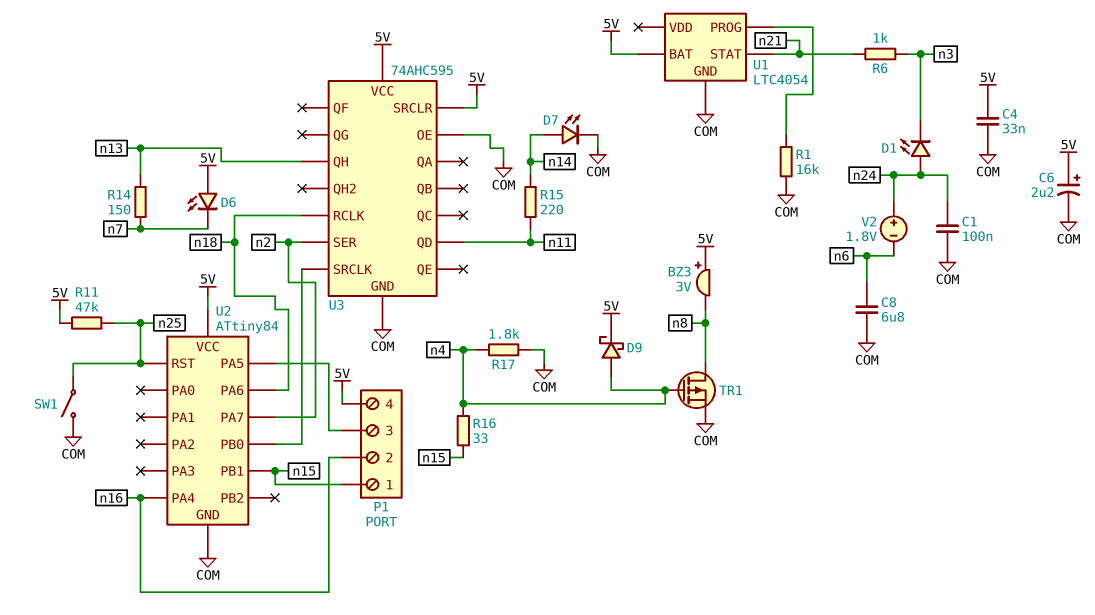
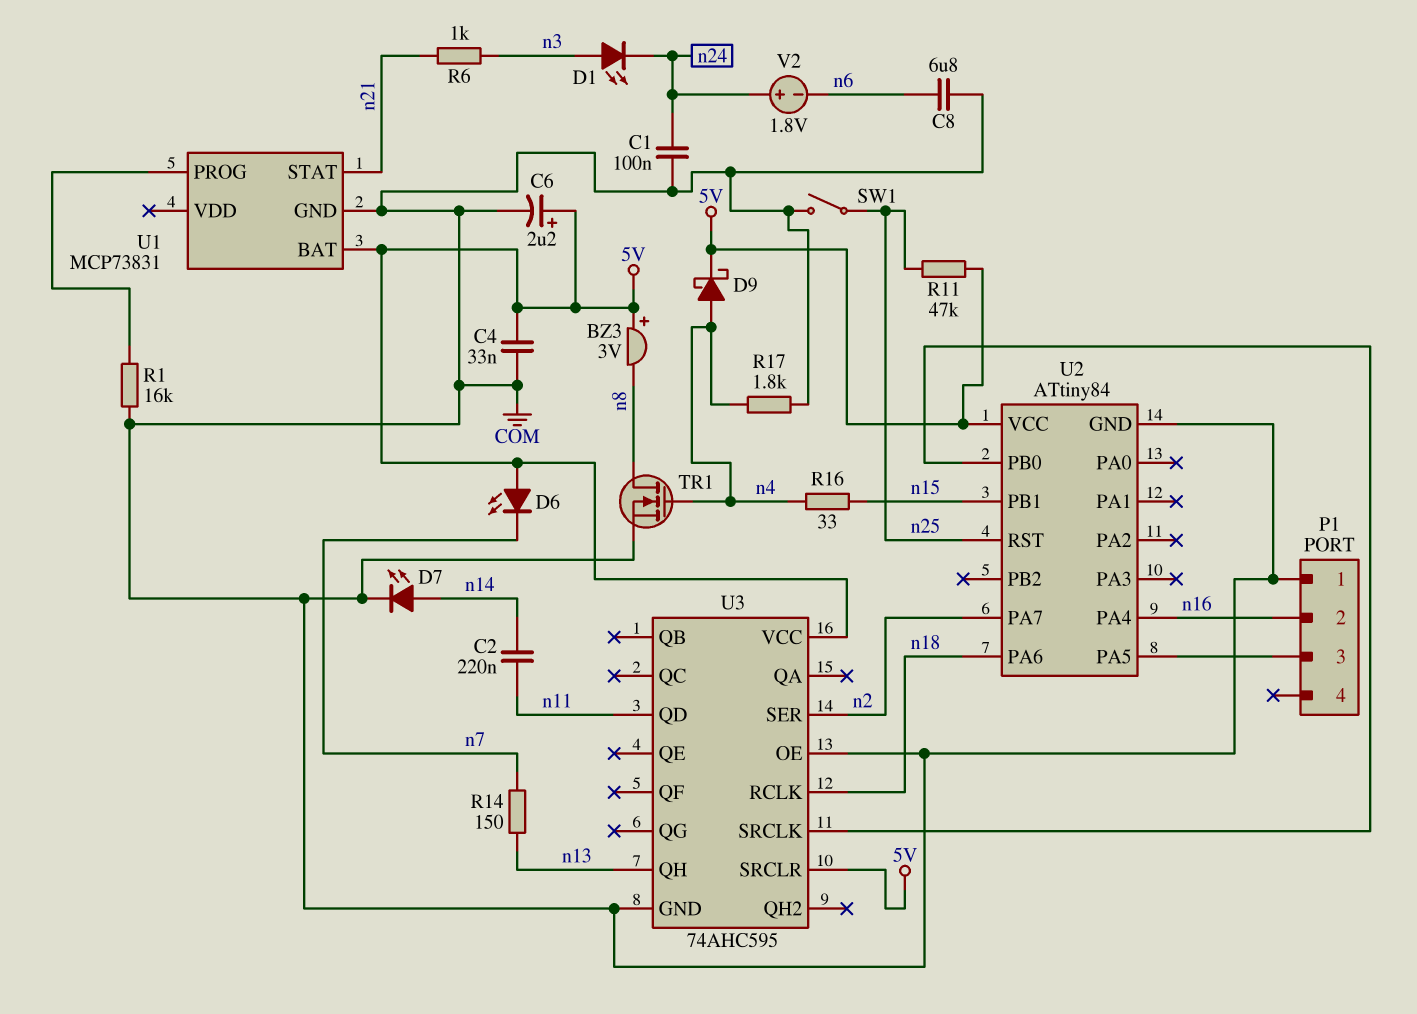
C2: none -> 220nF (n11, n14)
D1: LED (A n24, K n3) -> LED (A n3, K n24)
P1 pin 1: n15 -> COM
P1 pin 4: 5V -> none
R15: 220 (n11, n14) -> none
TR1: PMOS (G n4, D n8, S COM) -> NMOS (G n4, D n8, S COM)
U1: LTC4054 -> MCP73831

